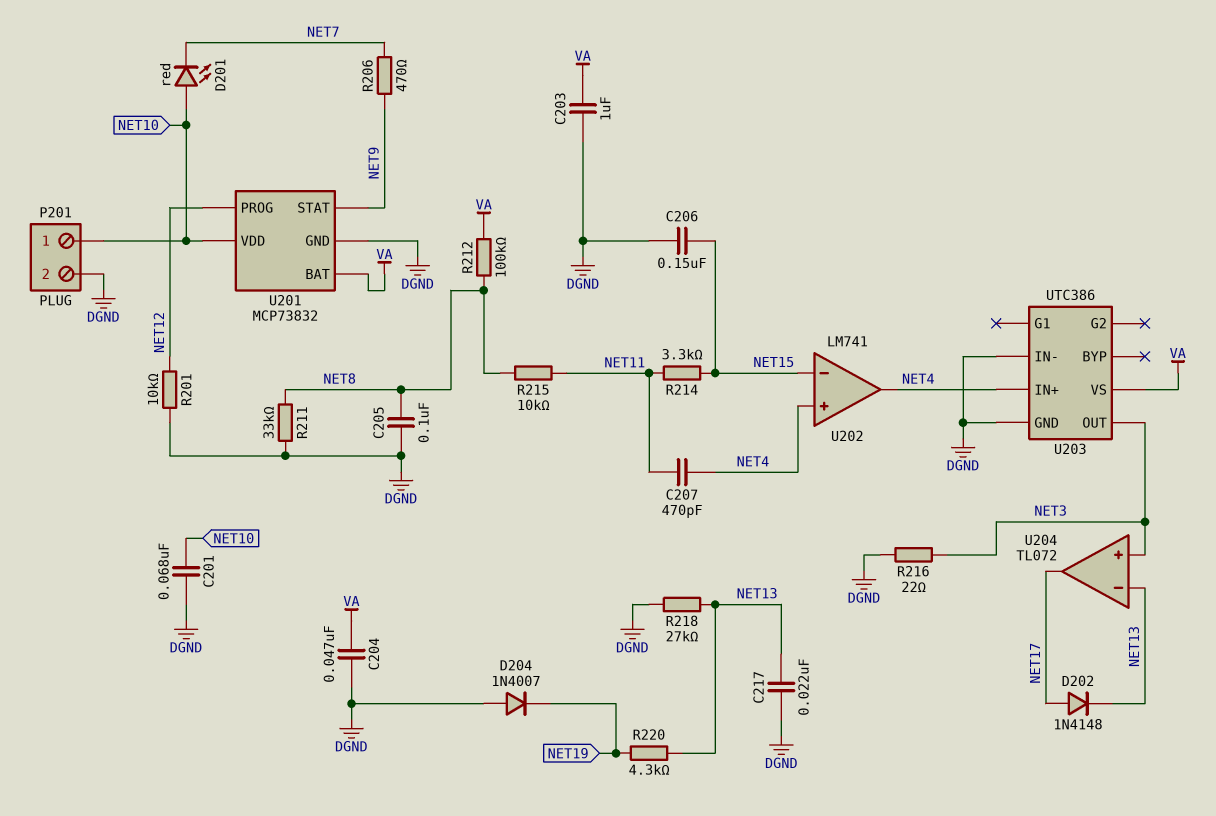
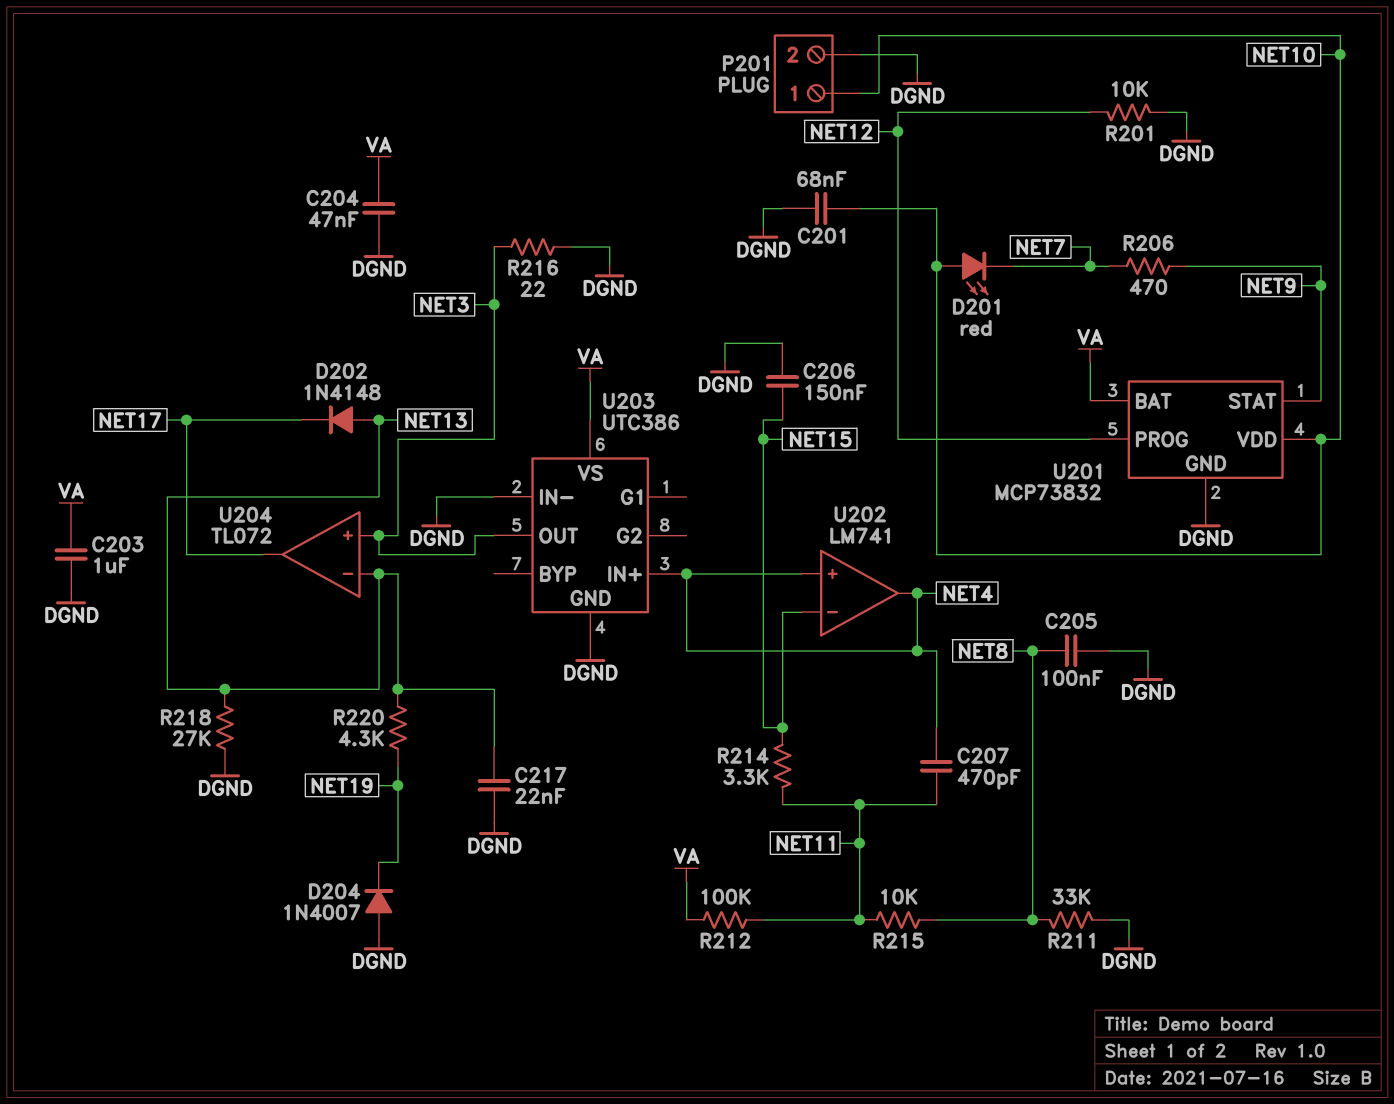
D202: diode 1N4148 (A NET17, K NET13) -> diode 1N4148 (A NET13, K NET17)
R212: 100k (NET8, VA) -> 100k (NET11, VA)

